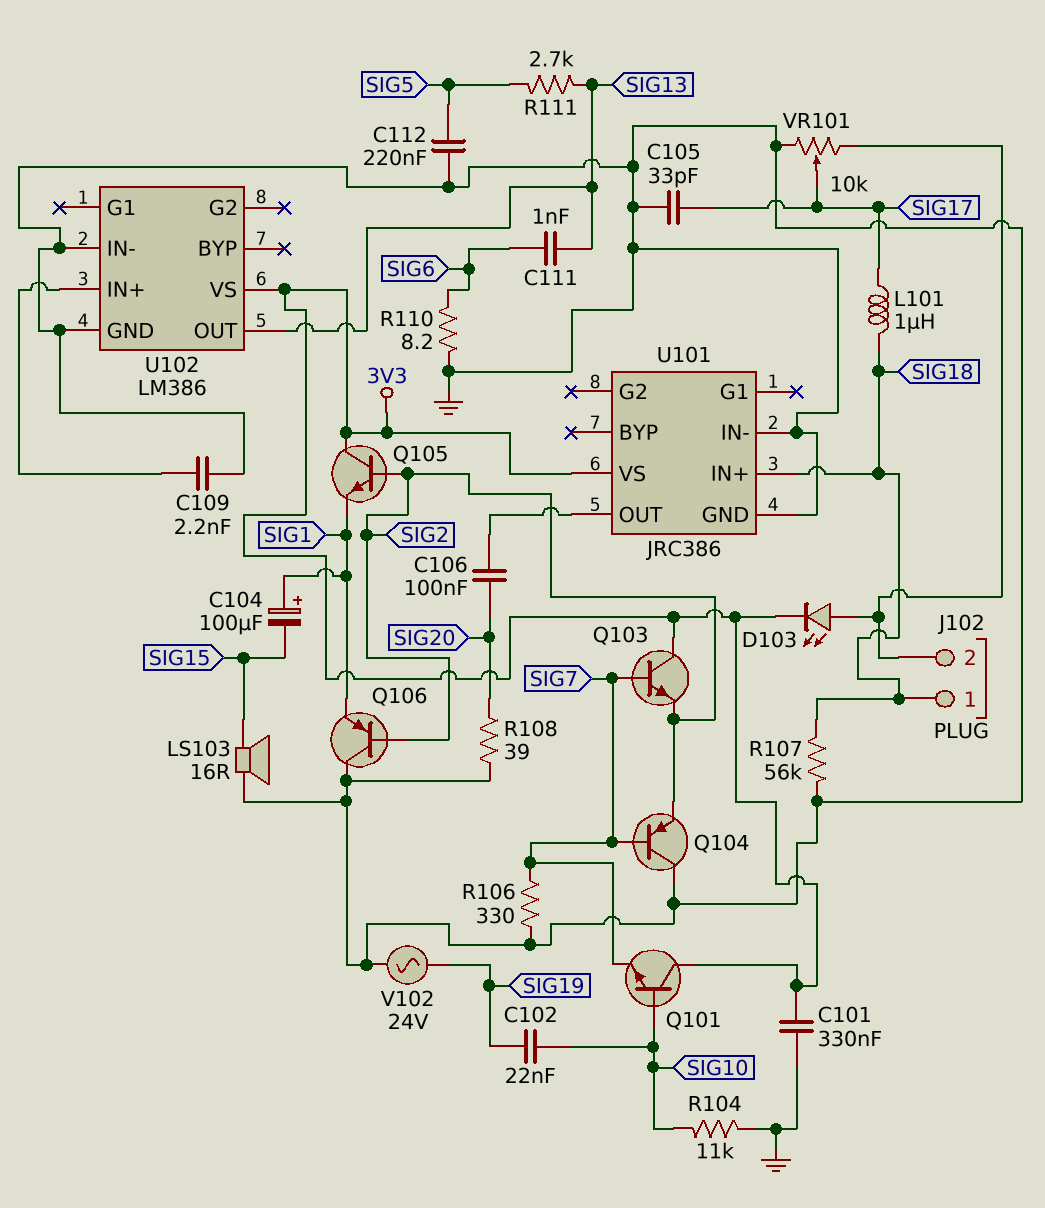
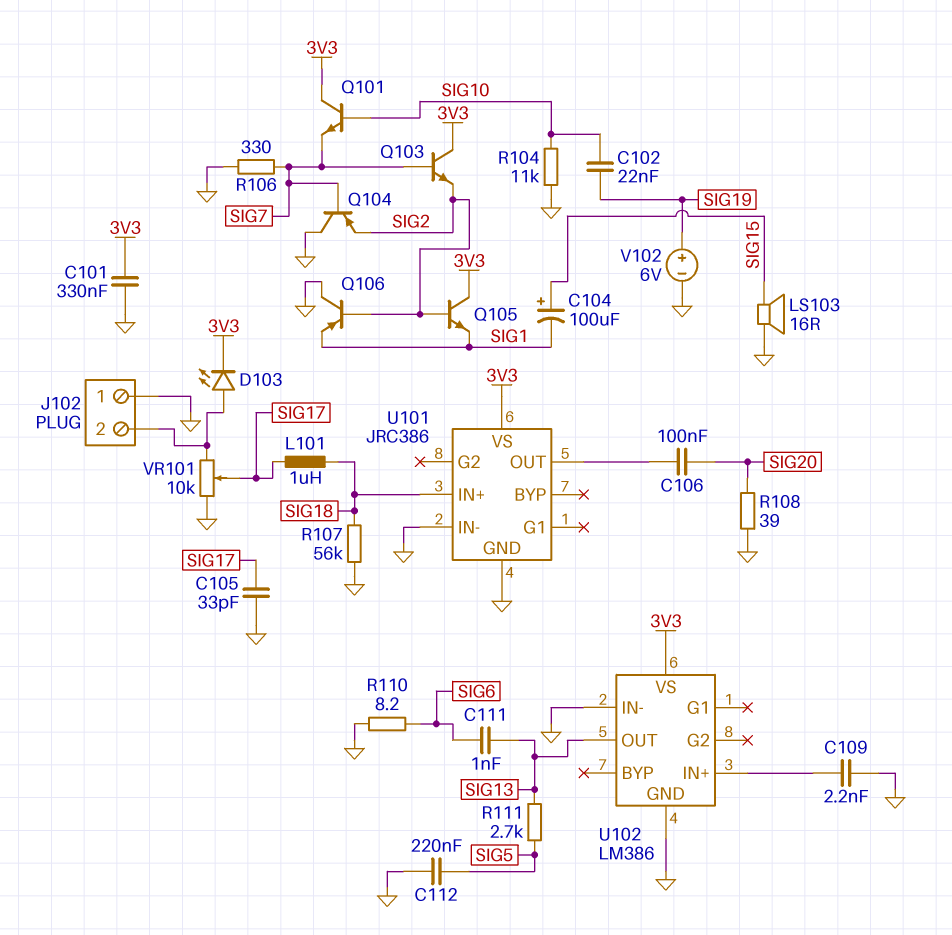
C104: 100uF (plus SIG1, minus SIG15) -> 100uF (plus SIG15, minus SIG1)
J102 pin 1: SIG18 -> GND
V102: AC 24V (GND, SIG19) -> 6V (plus SIG19, minus GND)

